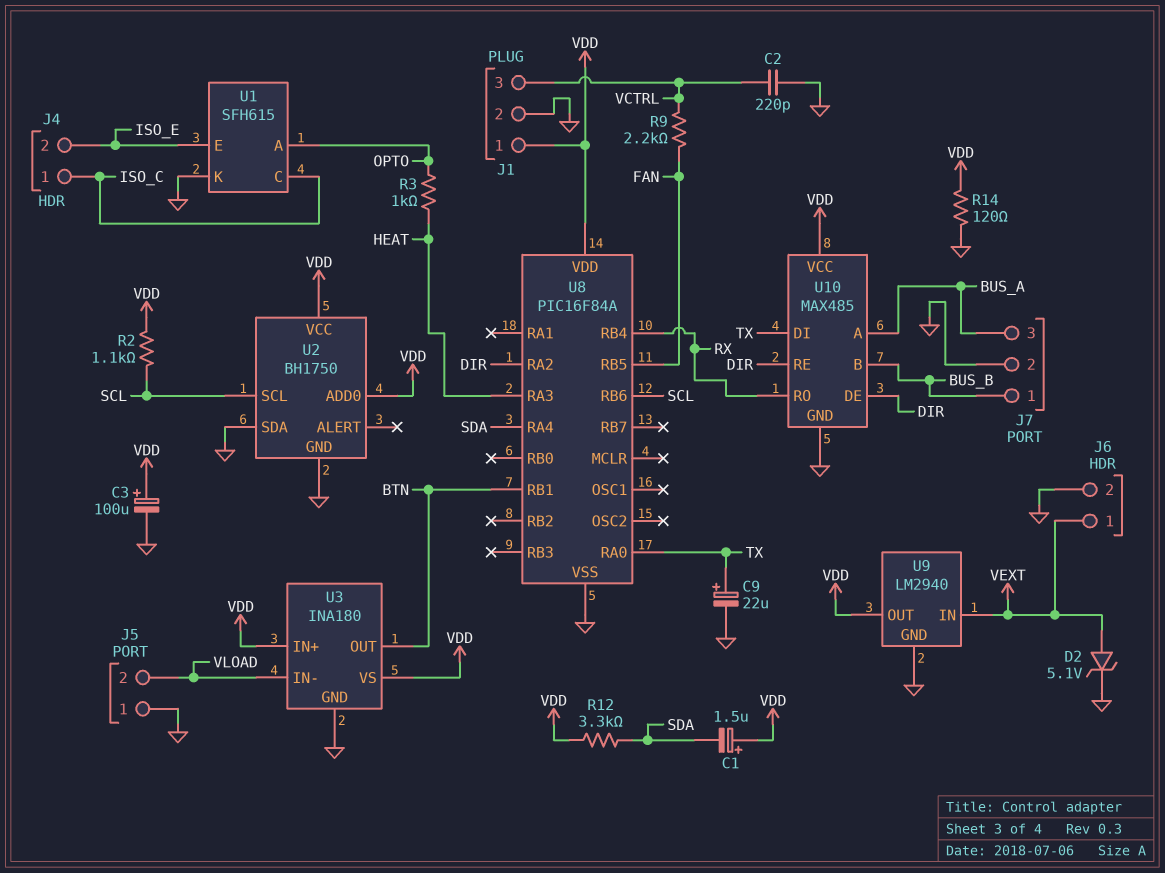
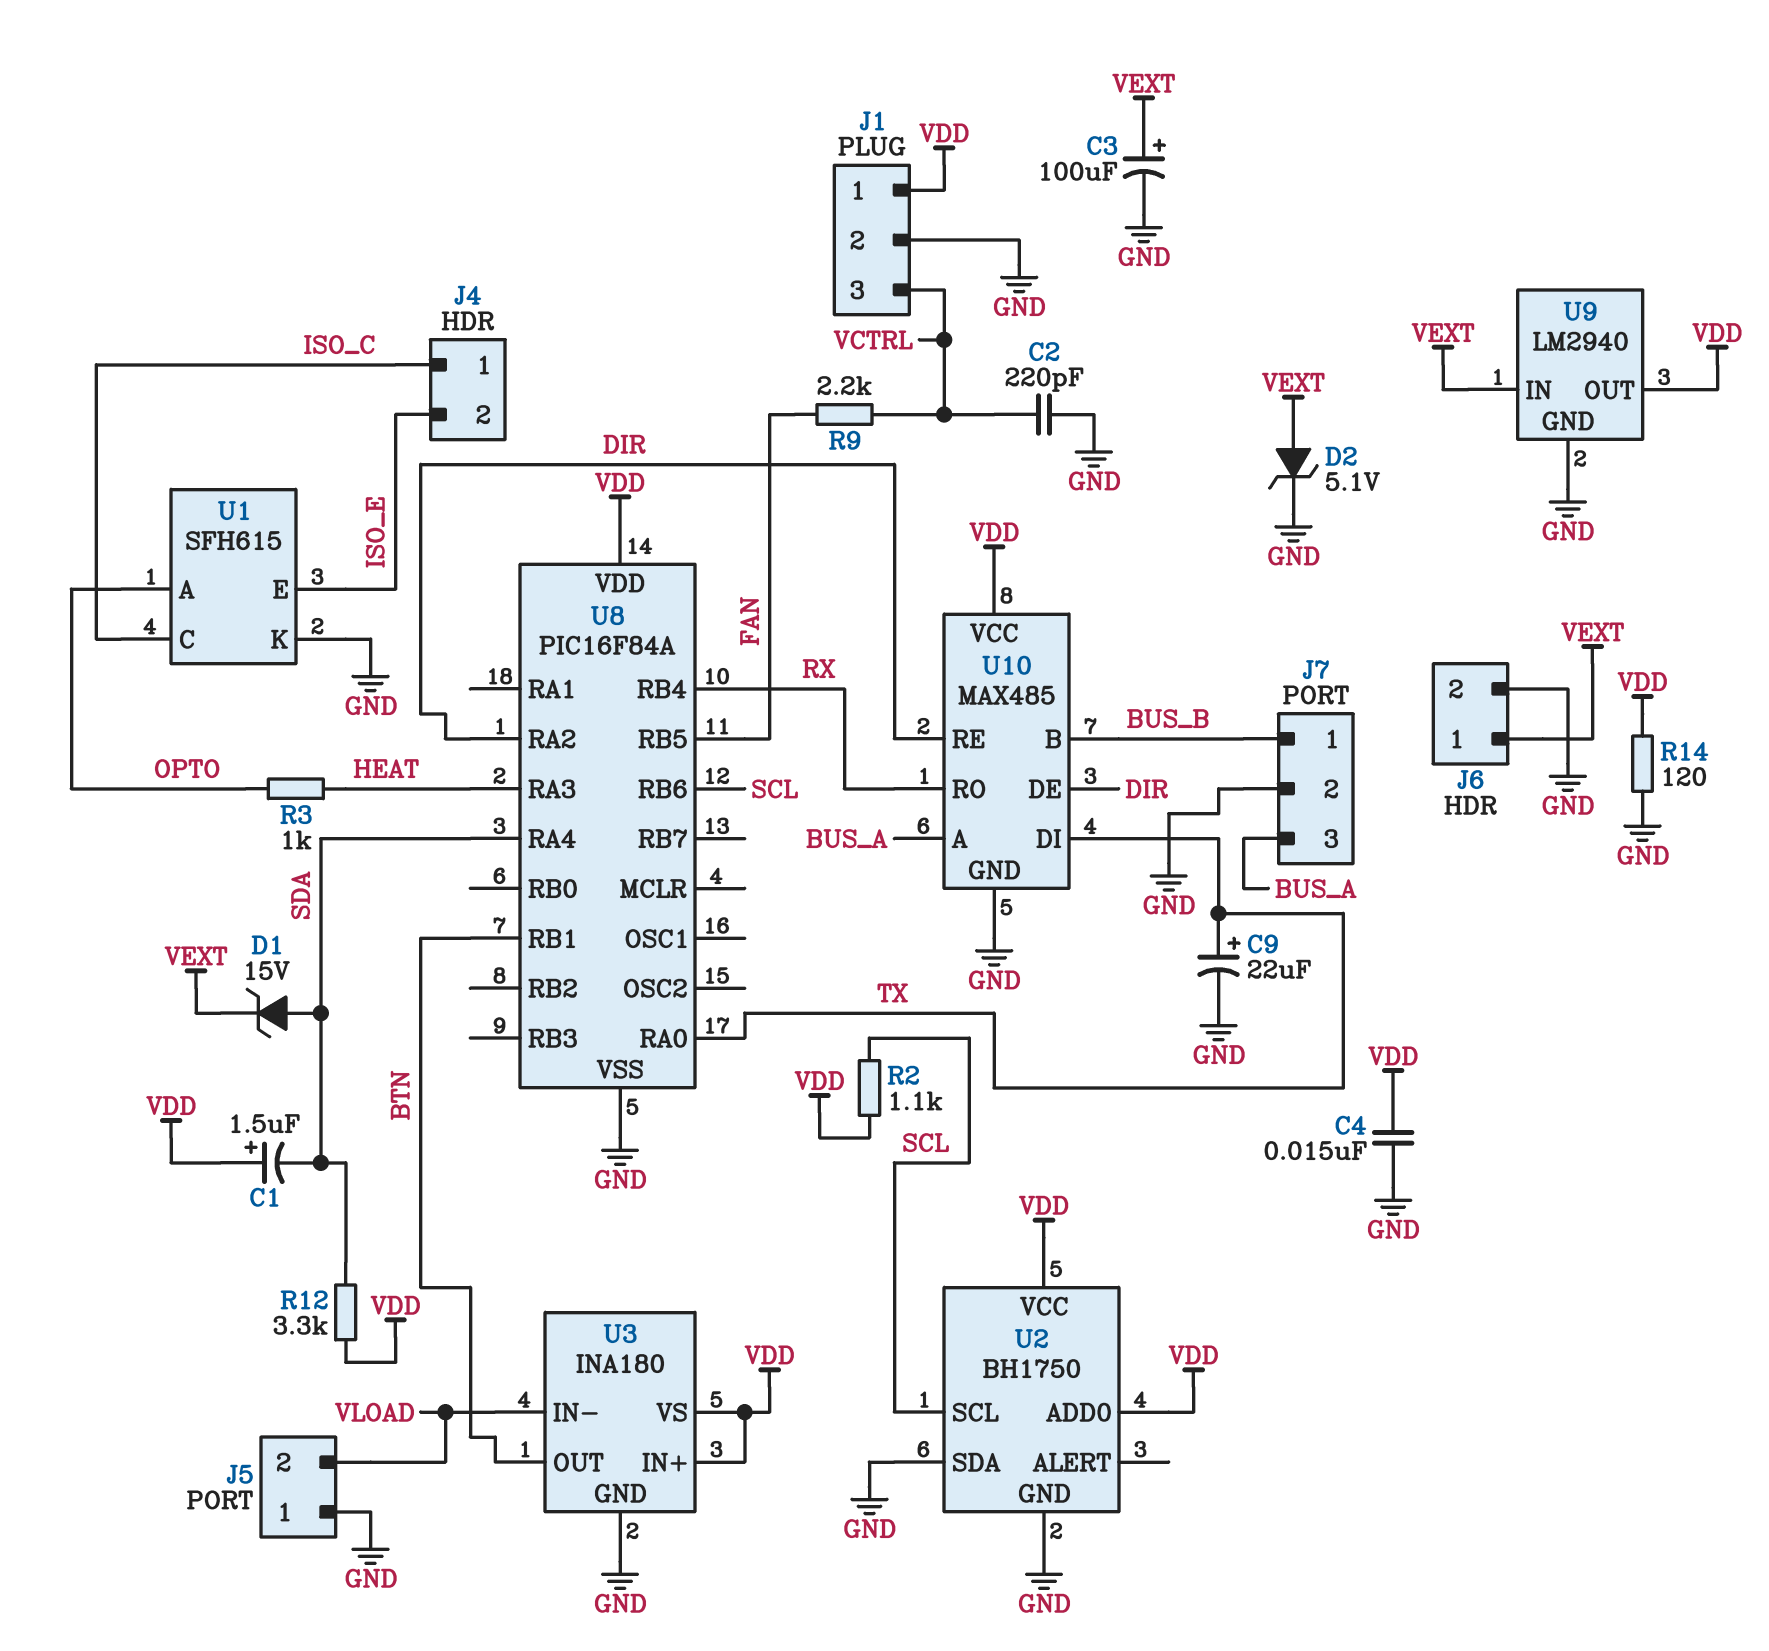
C3: 100uF (plus VDD, minus GND) -> 100uF (plus VEXT, minus GND)
C4: none -> 15nF (GND, VDD)
D1: none -> zener 15V (A SDA, K VEXT)

